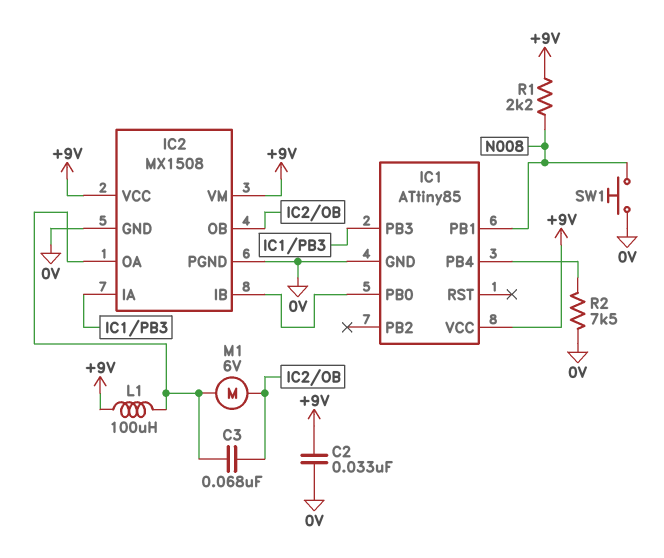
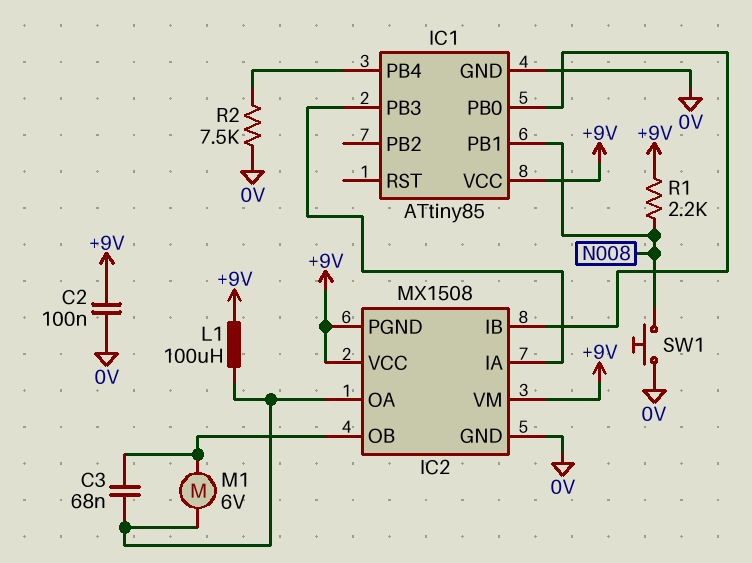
C2: 33nF (+9V, 0V) -> 100nF (+9V, 0V)
IC2 pin PGND: 0V -> +9V

